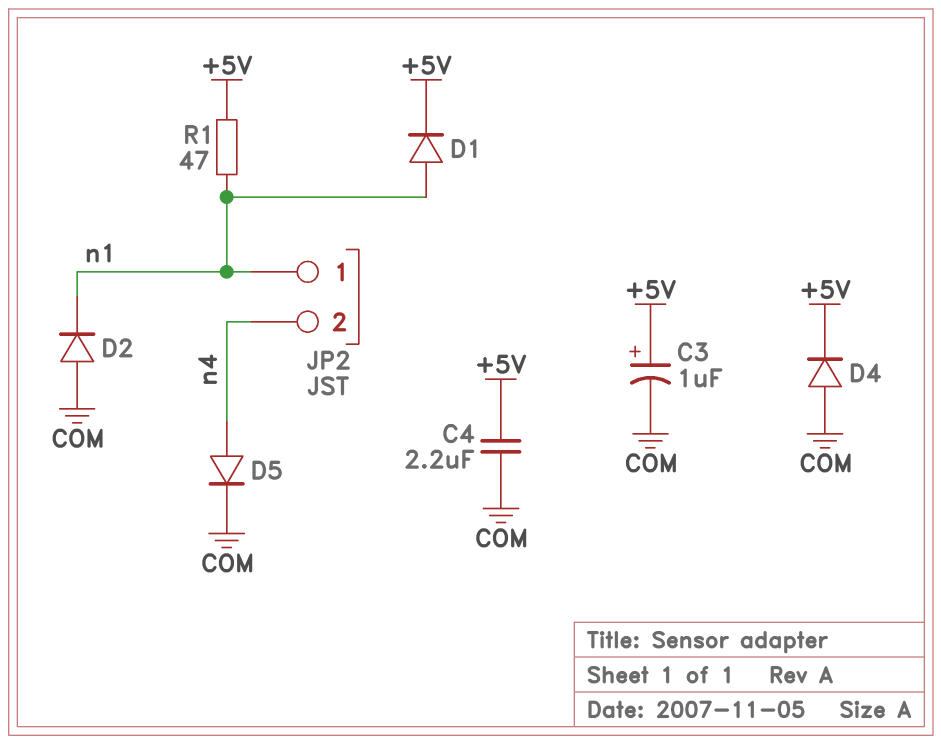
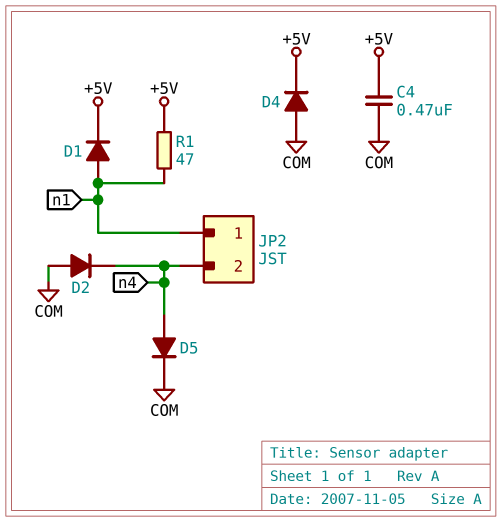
C3: 1uF (plus +5V, minus COM) -> none
C4: 2.2uF (+5V, COM) -> 470nF (+5V, COM)
D2: diode (A COM, K n1) -> diode (A COM, K n4)

